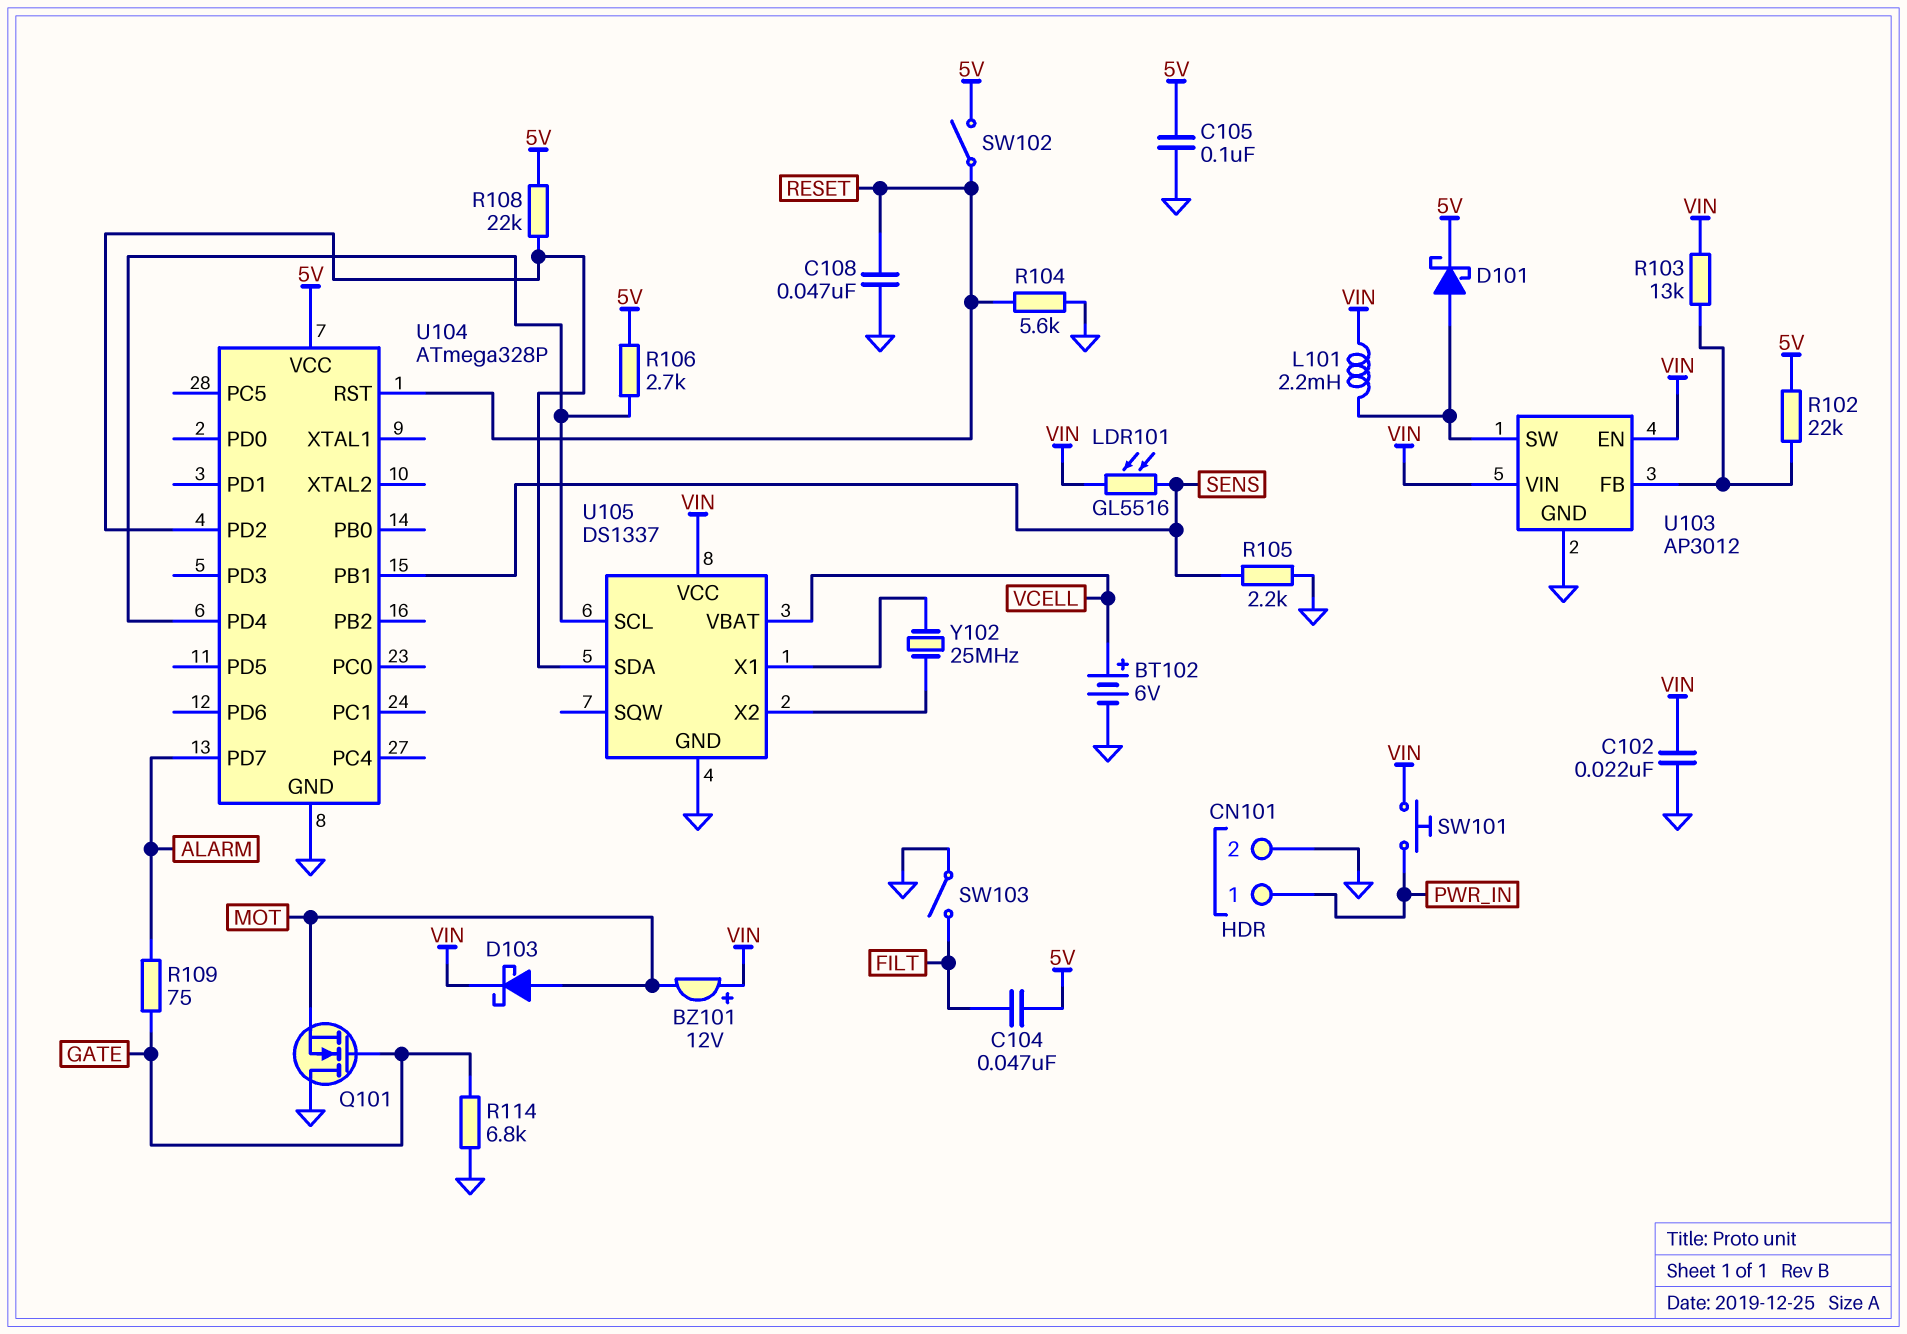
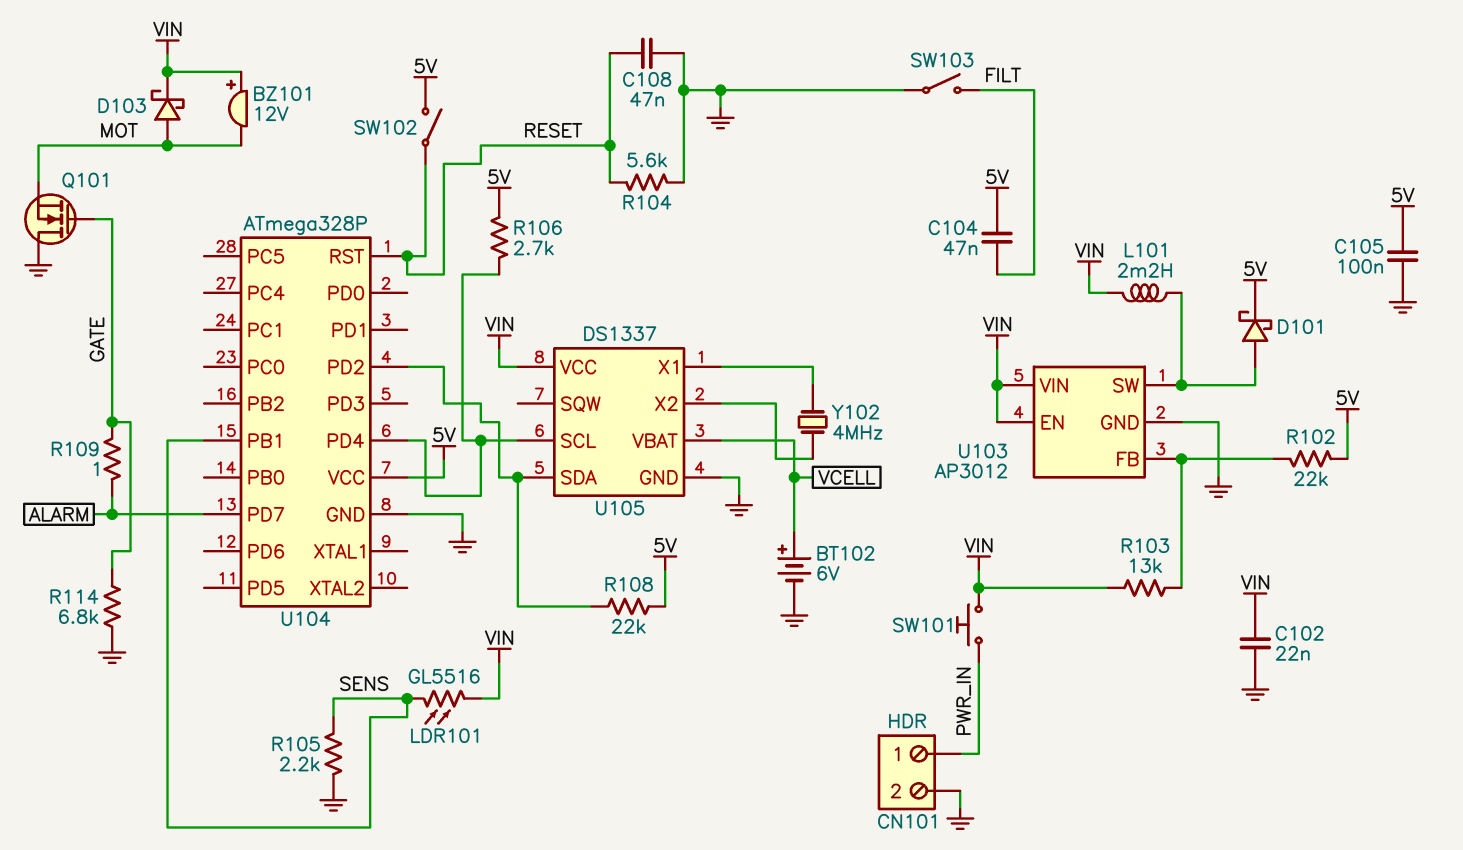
R109: 75 (ALARM, GATE) -> 1 (ALARM, GATE)
Y102: 25MHz (U105/X1, U105/X2) -> 4MHz (U105/X1, U105/X2)

